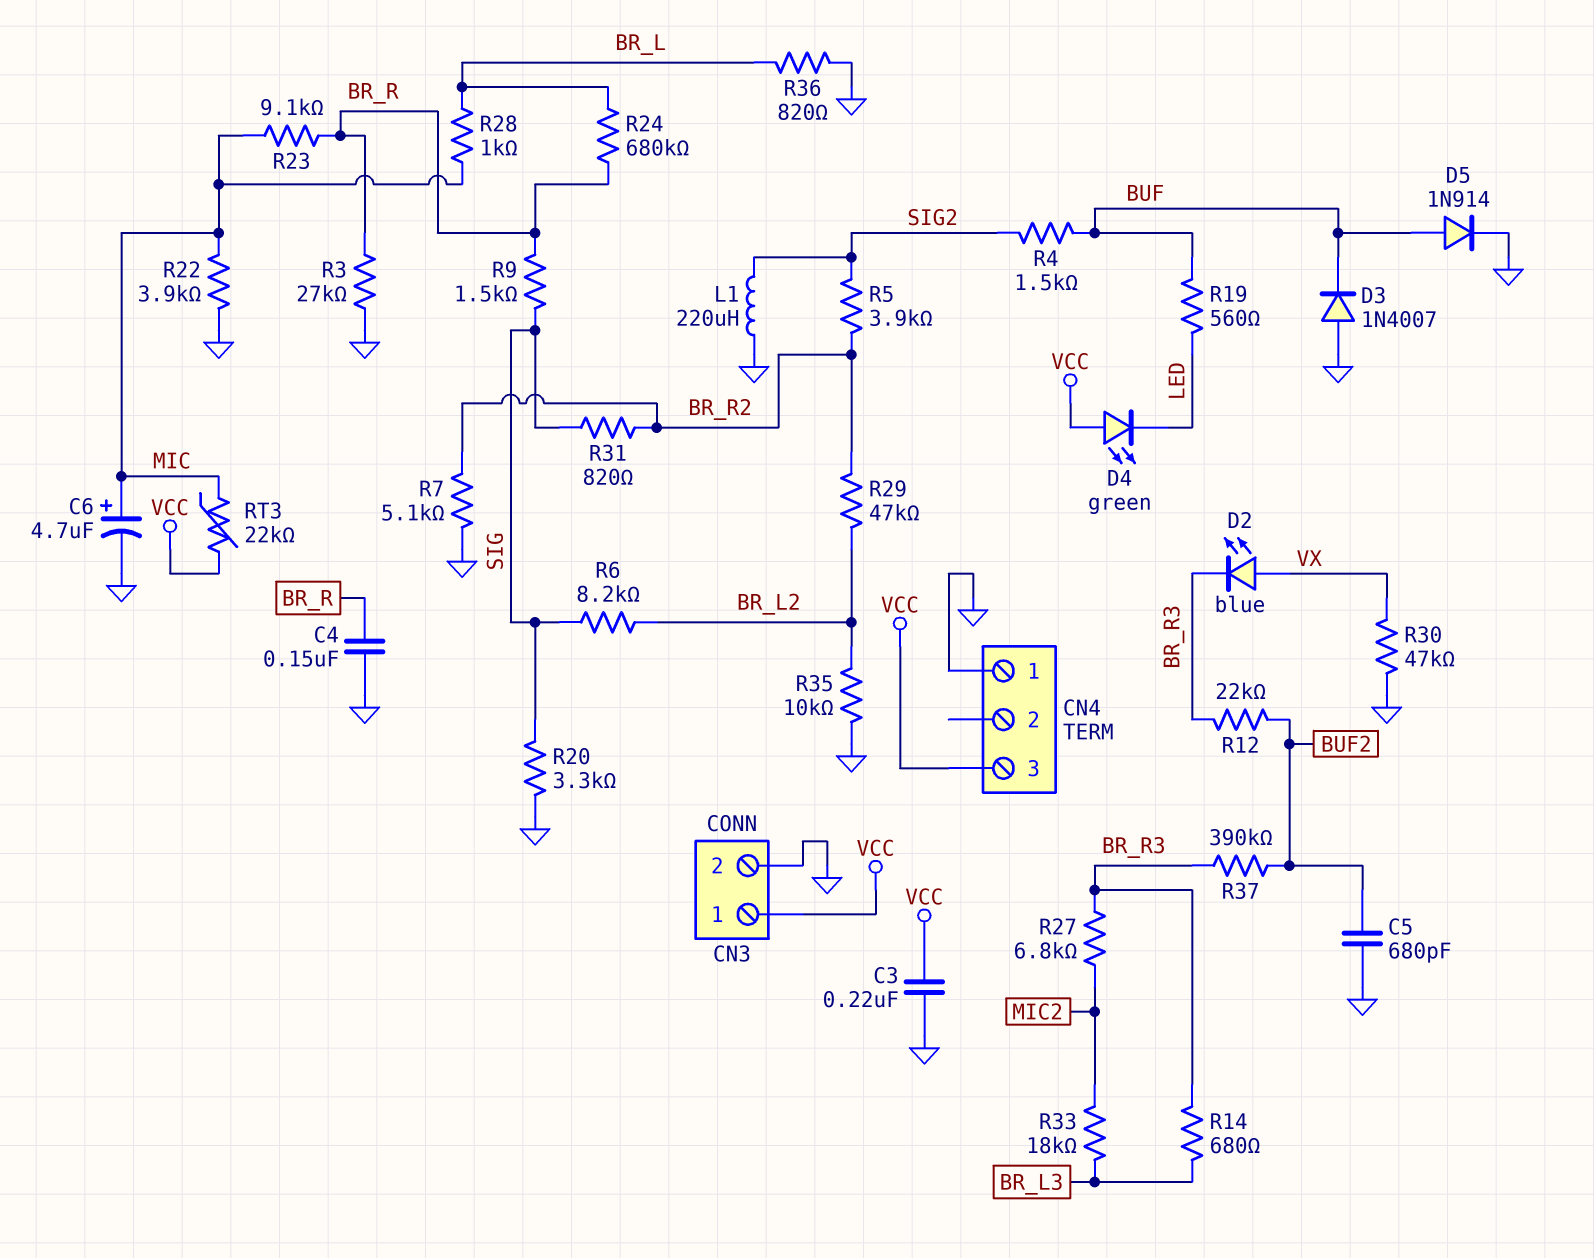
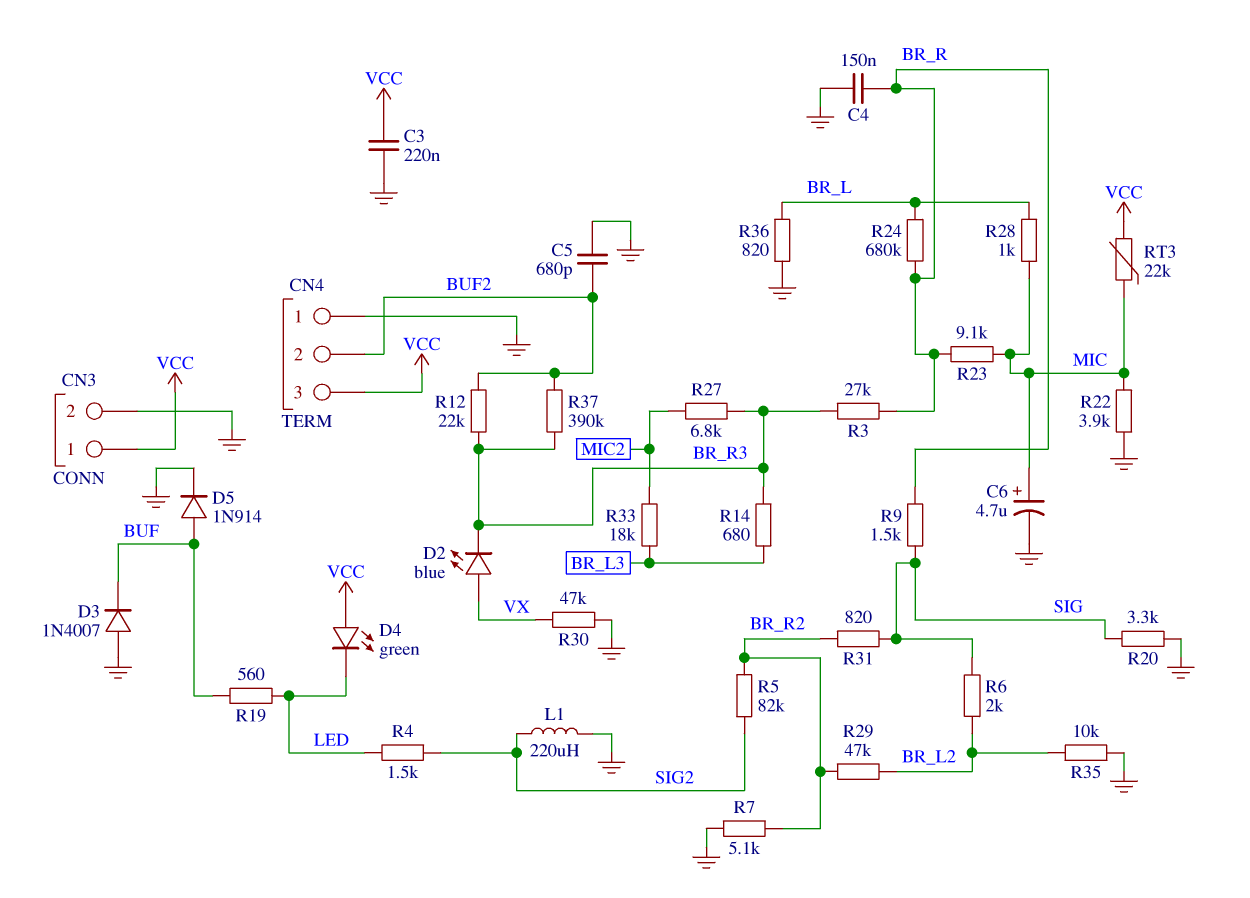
CN4 pin 2: none -> BUF2
R3: 27k (BR_R, GND) -> 27k (BR_R, BR_R3)
R4: 1.5k (BUF, SIG2) -> 1.5k (LED, SIG2)
R5: 3.9k (BR_R2, SIG2) -> 82k (BR_R2, SIG2)
R6: 8.2k (BR_L2, SIG) -> 2k (BR_L2, SIG)

